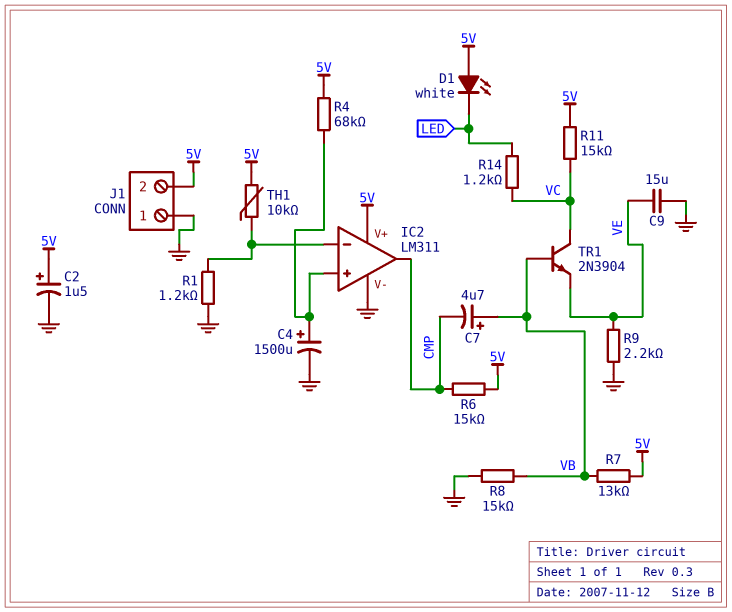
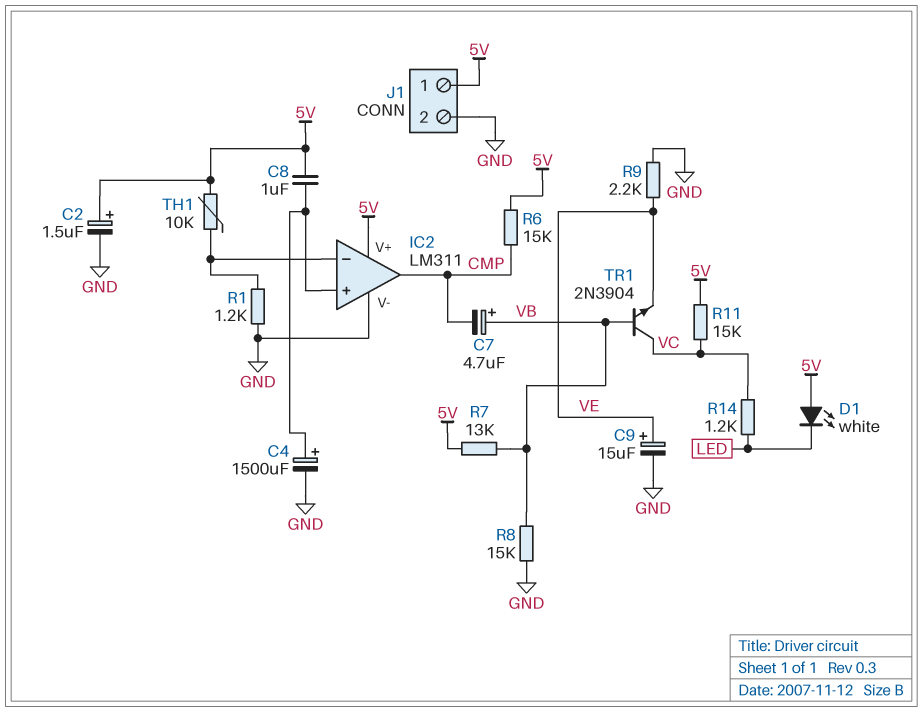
C8: none -> 1uF (5V, IC2/in+)
C9: 15uF (GND, VE) -> 15uF (plus VE, minus GND)
J1 pin 1: GND -> 5V
J1 pin 2: 5V -> GND
R4: 68k (5V, IC2/in+) -> none

